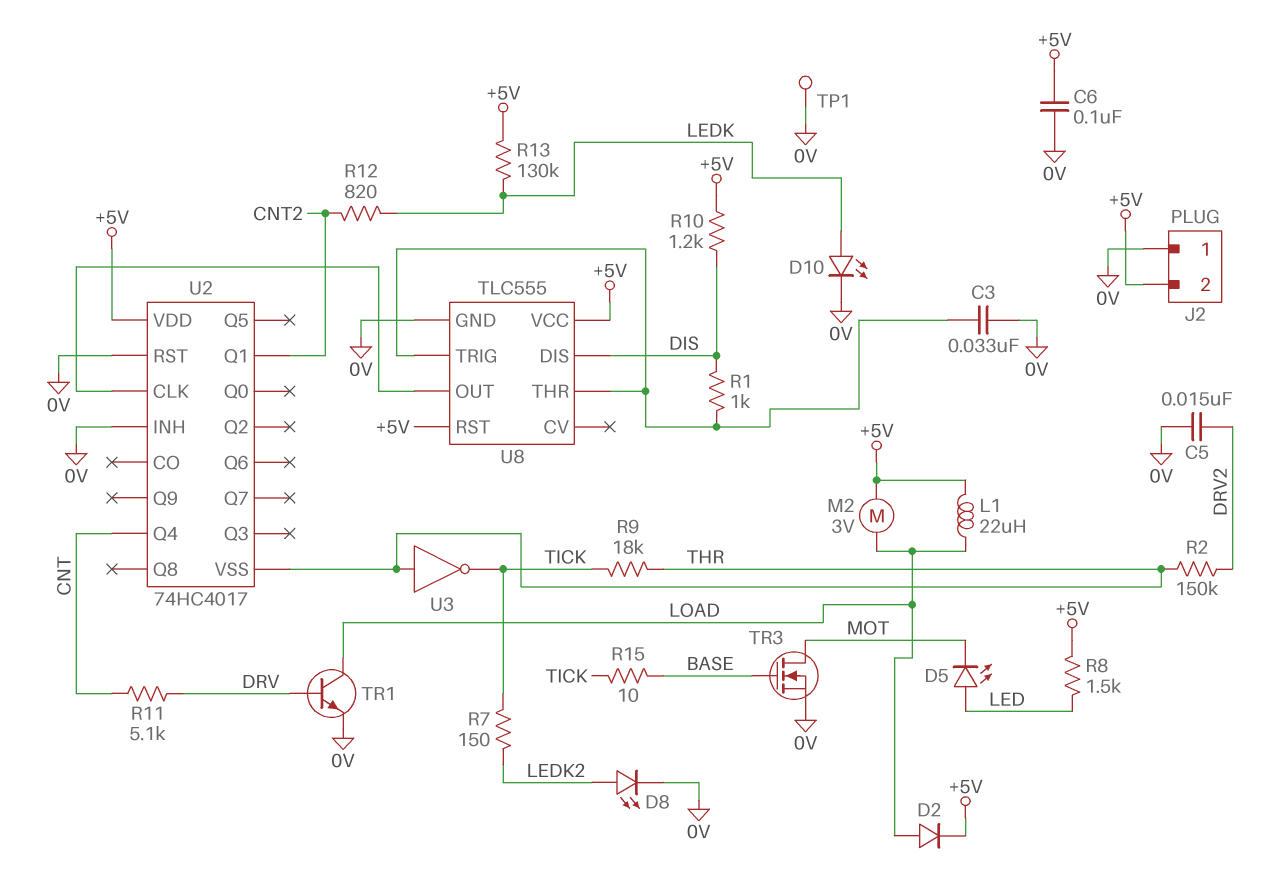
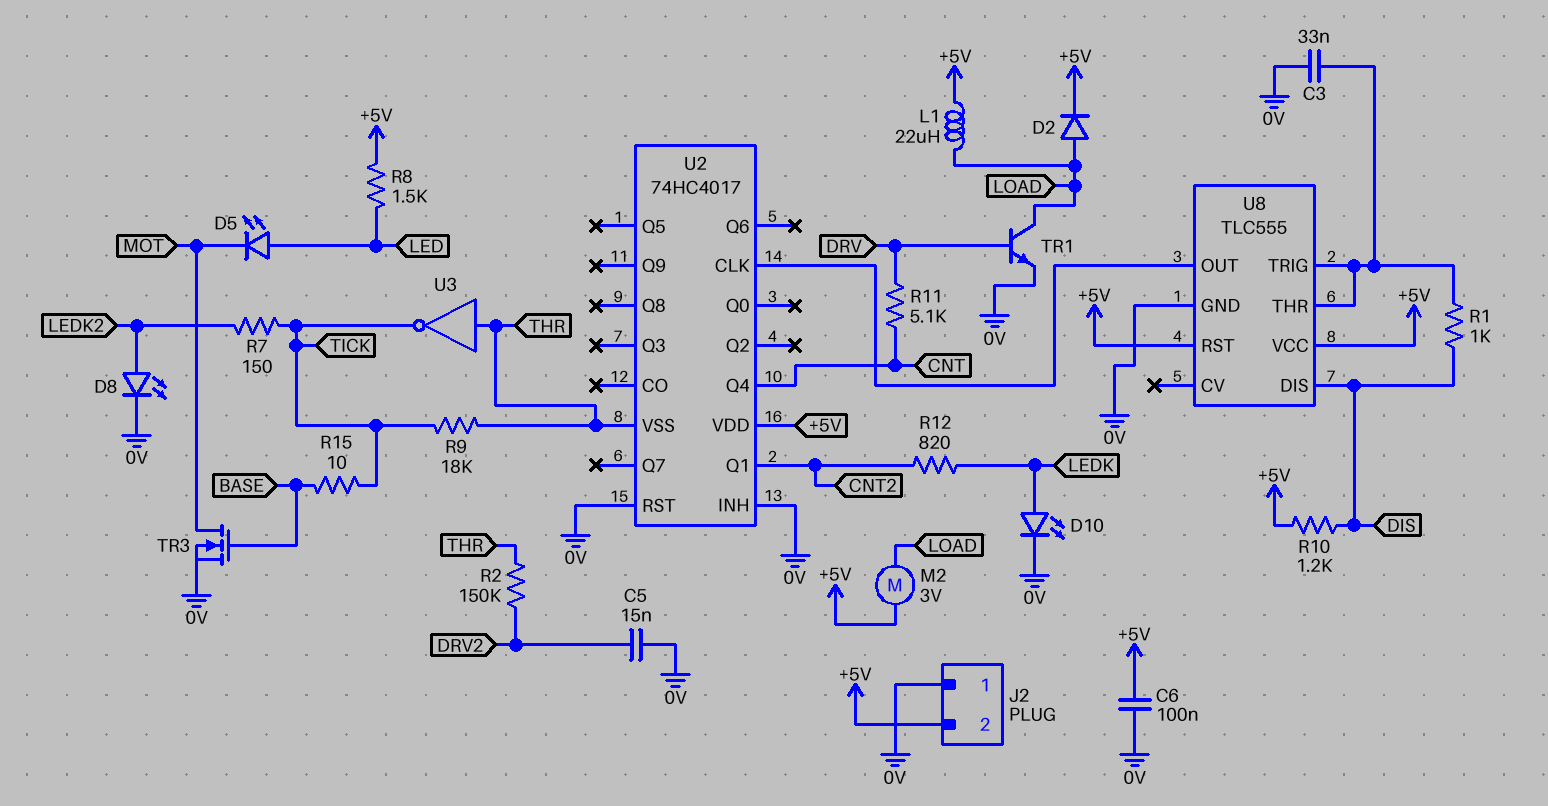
R13: 130k (+5V, LEDK) -> none
TP1: test point (0V) -> none

